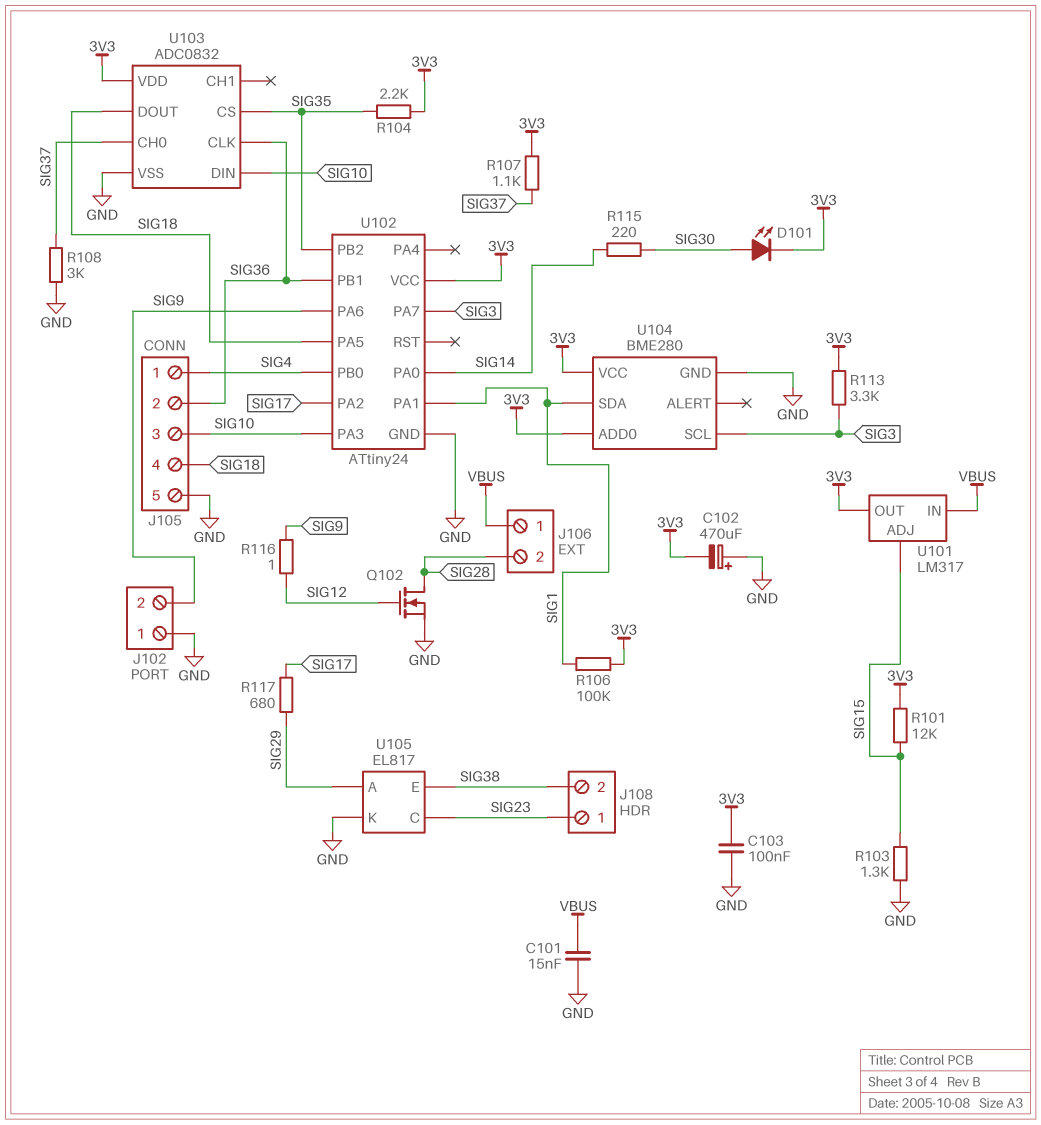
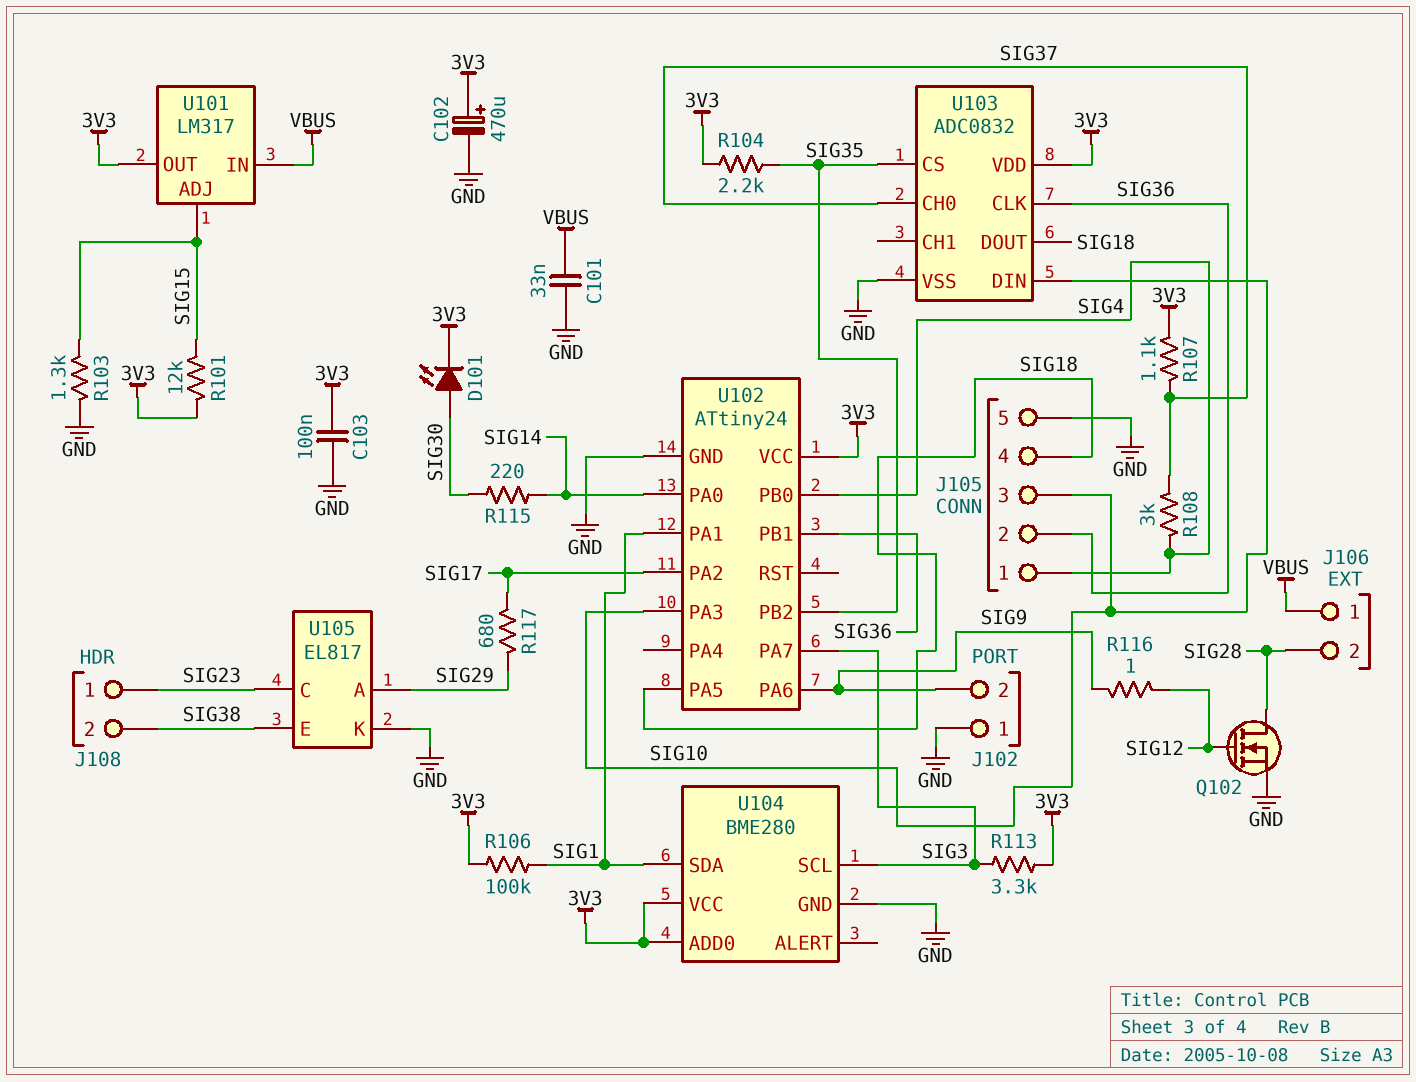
C101: 15nF (GND, VBUS) -> 33nF (GND, VBUS)
C102: 470uF (plus GND, minus 3V3) -> 470uF (plus 3V3, minus GND)
R108: 3k (GND, SIG37) -> 3k (SIG4, SIG37)

